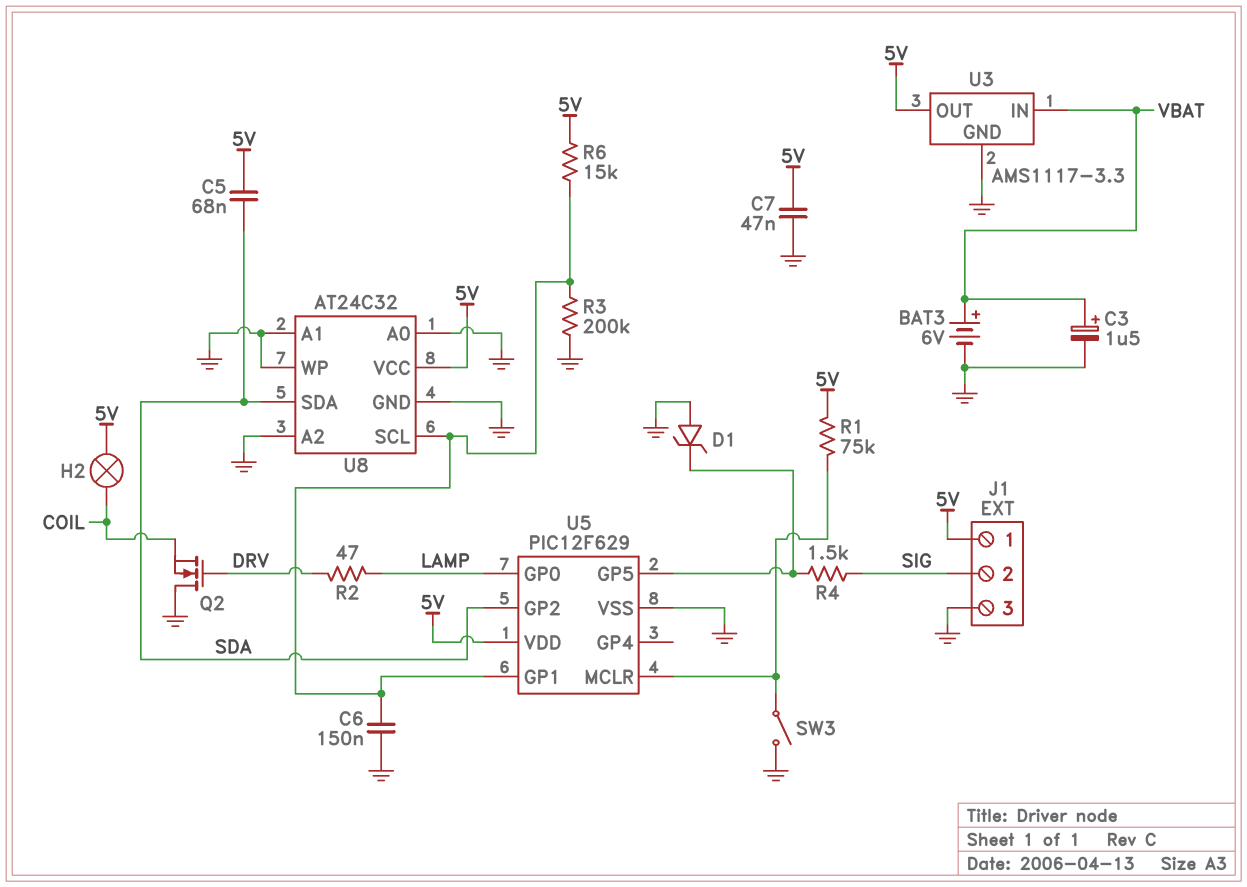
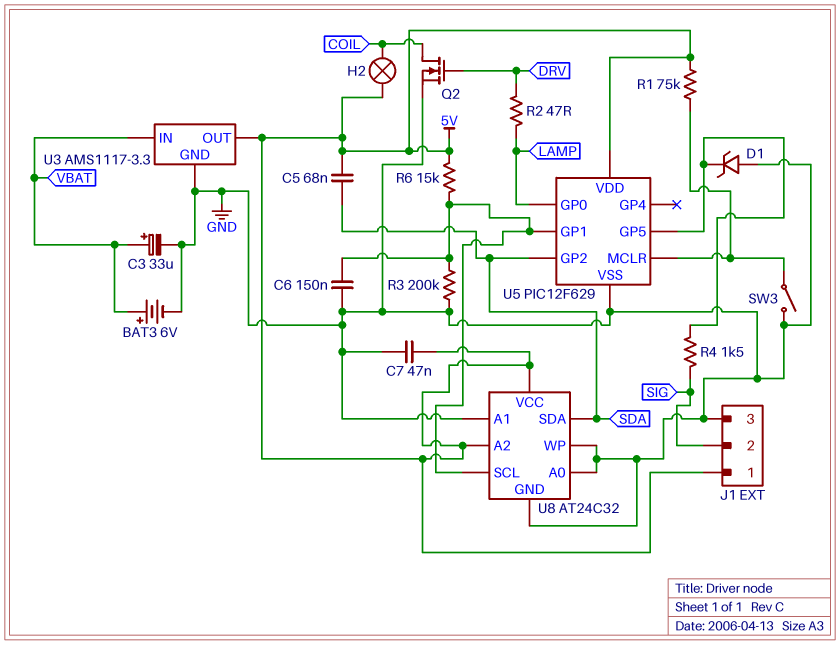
C3: 1.5uF (plus VBAT, minus GND) -> 33uF (plus VBAT, minus GND)
Q2: NMOS (G DRV, D GND, S COIL) -> NMOS (G DRV, D COIL, S GND)
U8 pin A2: GND -> 5V

